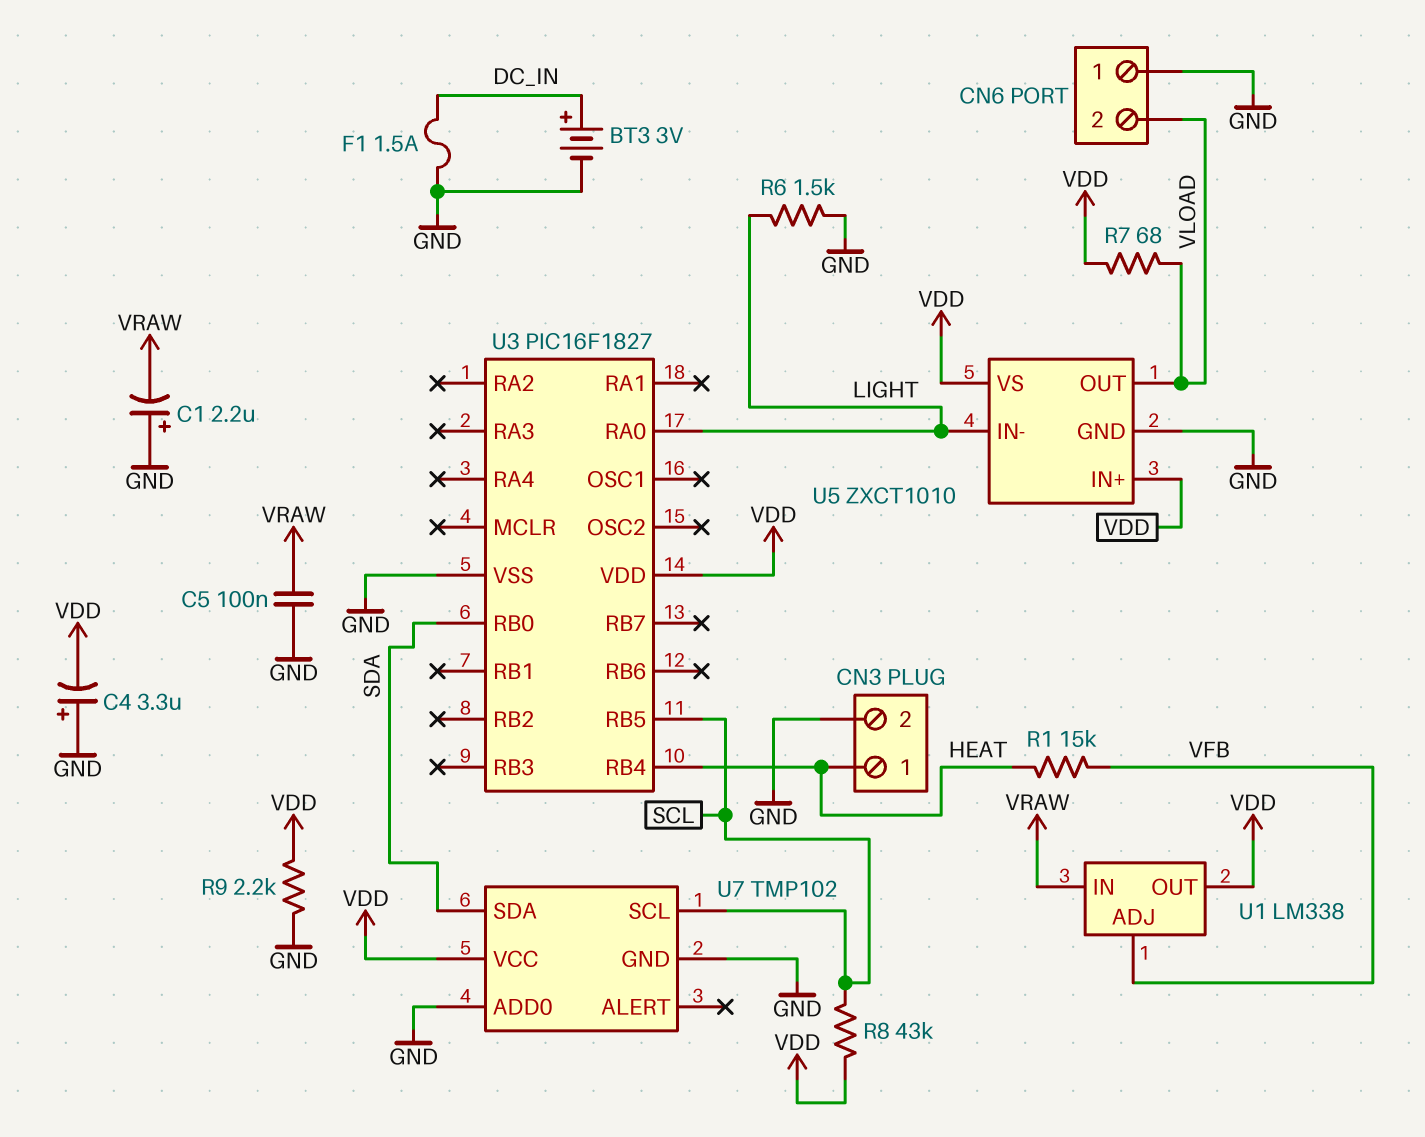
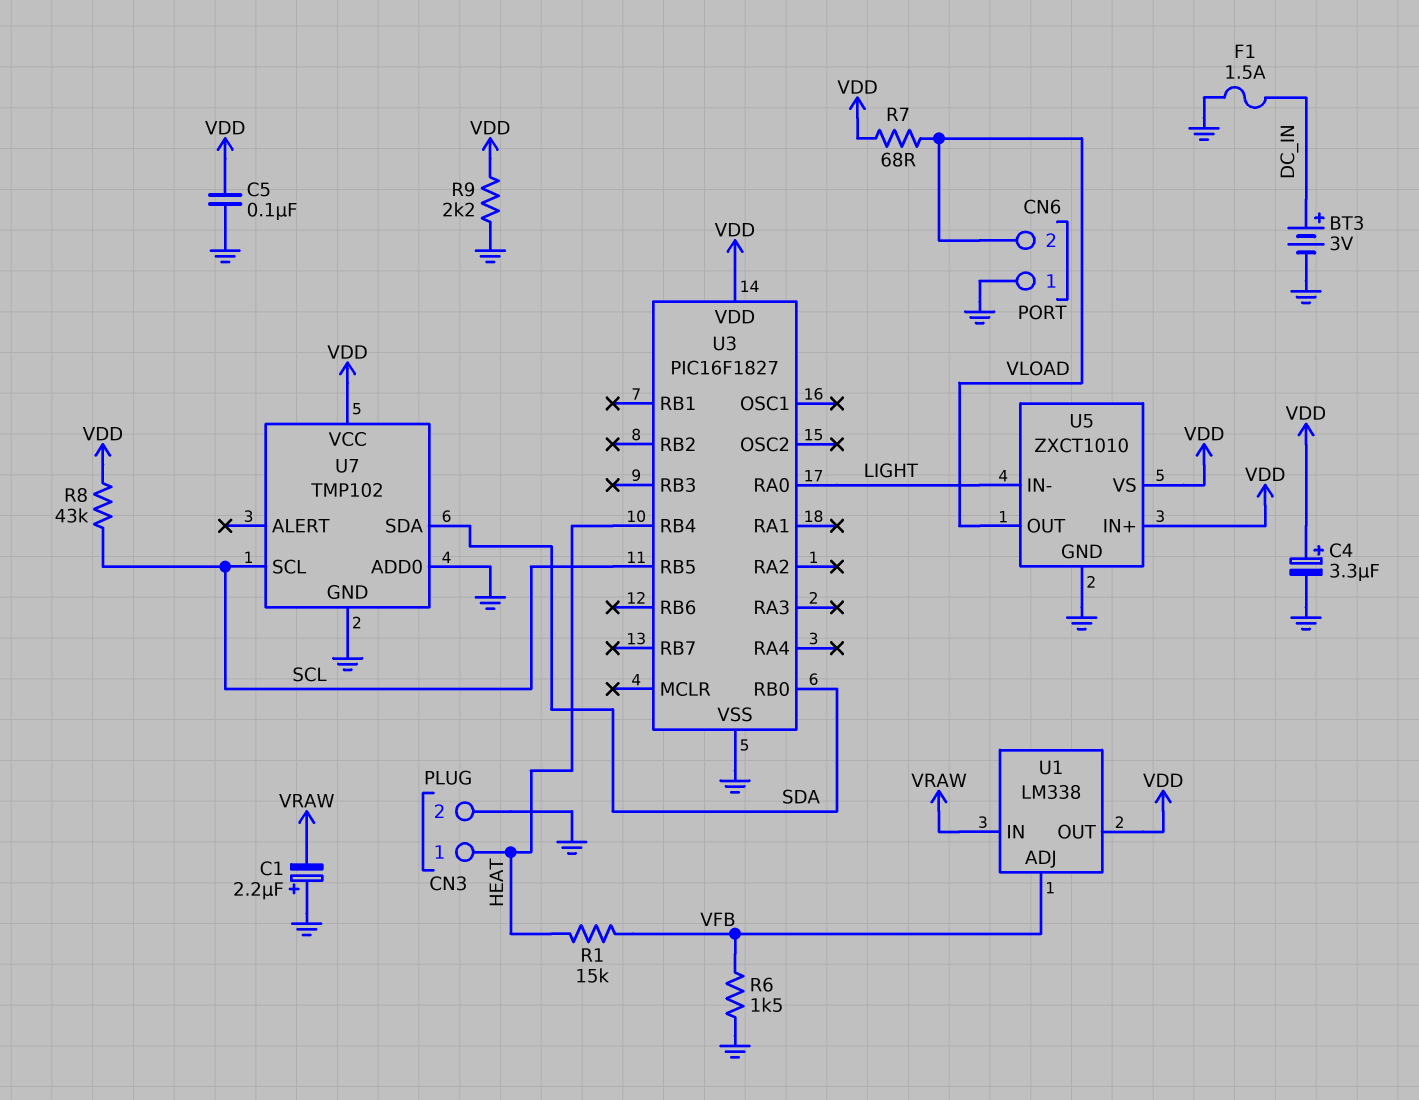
C4: 3.3uF (plus GND, minus VDD) -> 3.3uF (plus VDD, minus GND)
C5: 100nF (GND, VRAW) -> 100nF (GND, VDD)
R6: 1.5k (GND, LIGHT) -> 1.5k (GND, VFB)

